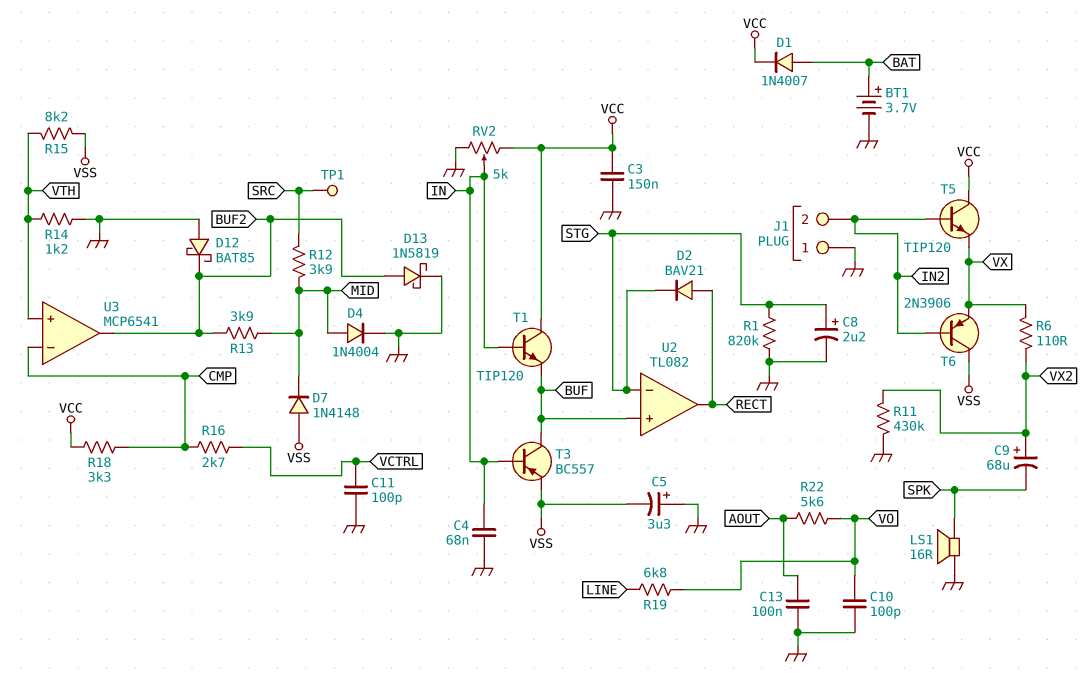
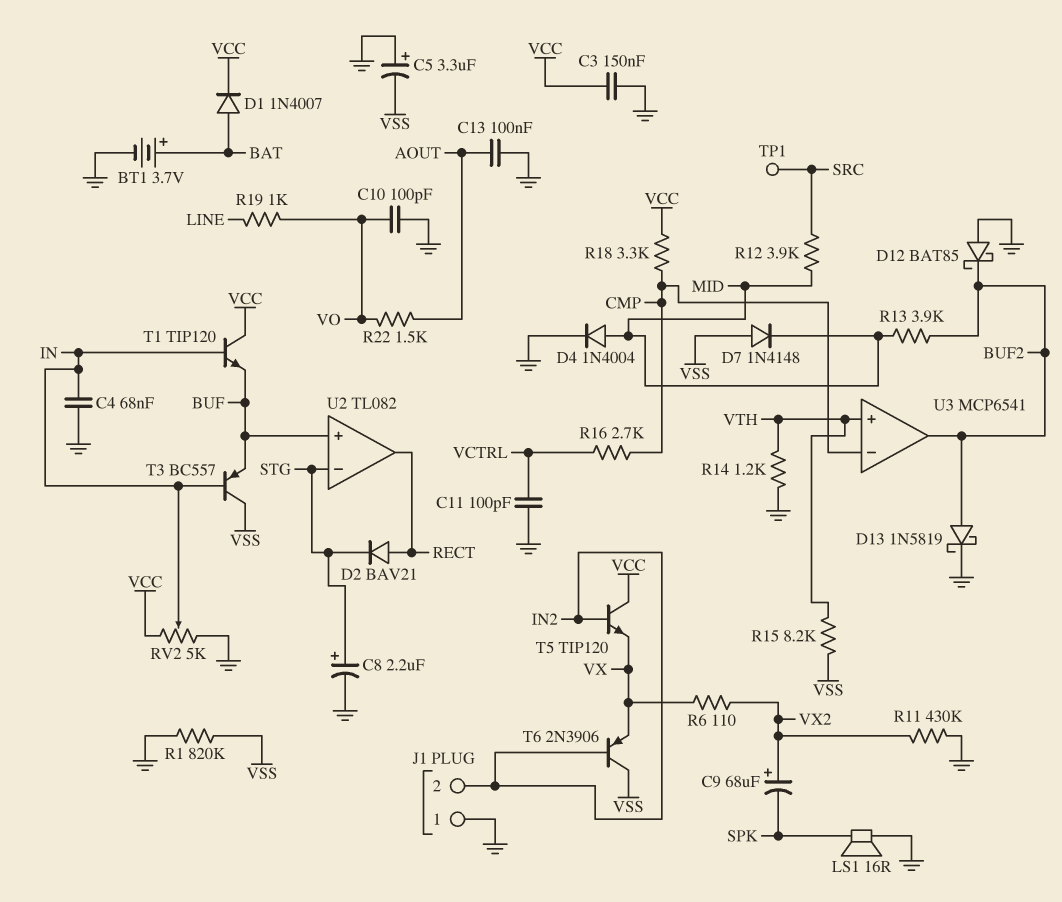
R1: 820k (GND, STG) -> 820k (GND, VSS)
R19: 6.8k (LINE, VO) -> 1k (LINE, VO)
R22: 5.6k (AOUT, VO) -> 1.5k (AOUT, VO)
T3: PNP BC557 (B IN, C BUF, E VSS) -> PNP BC557 (B IN, C VSS, E BUF)

